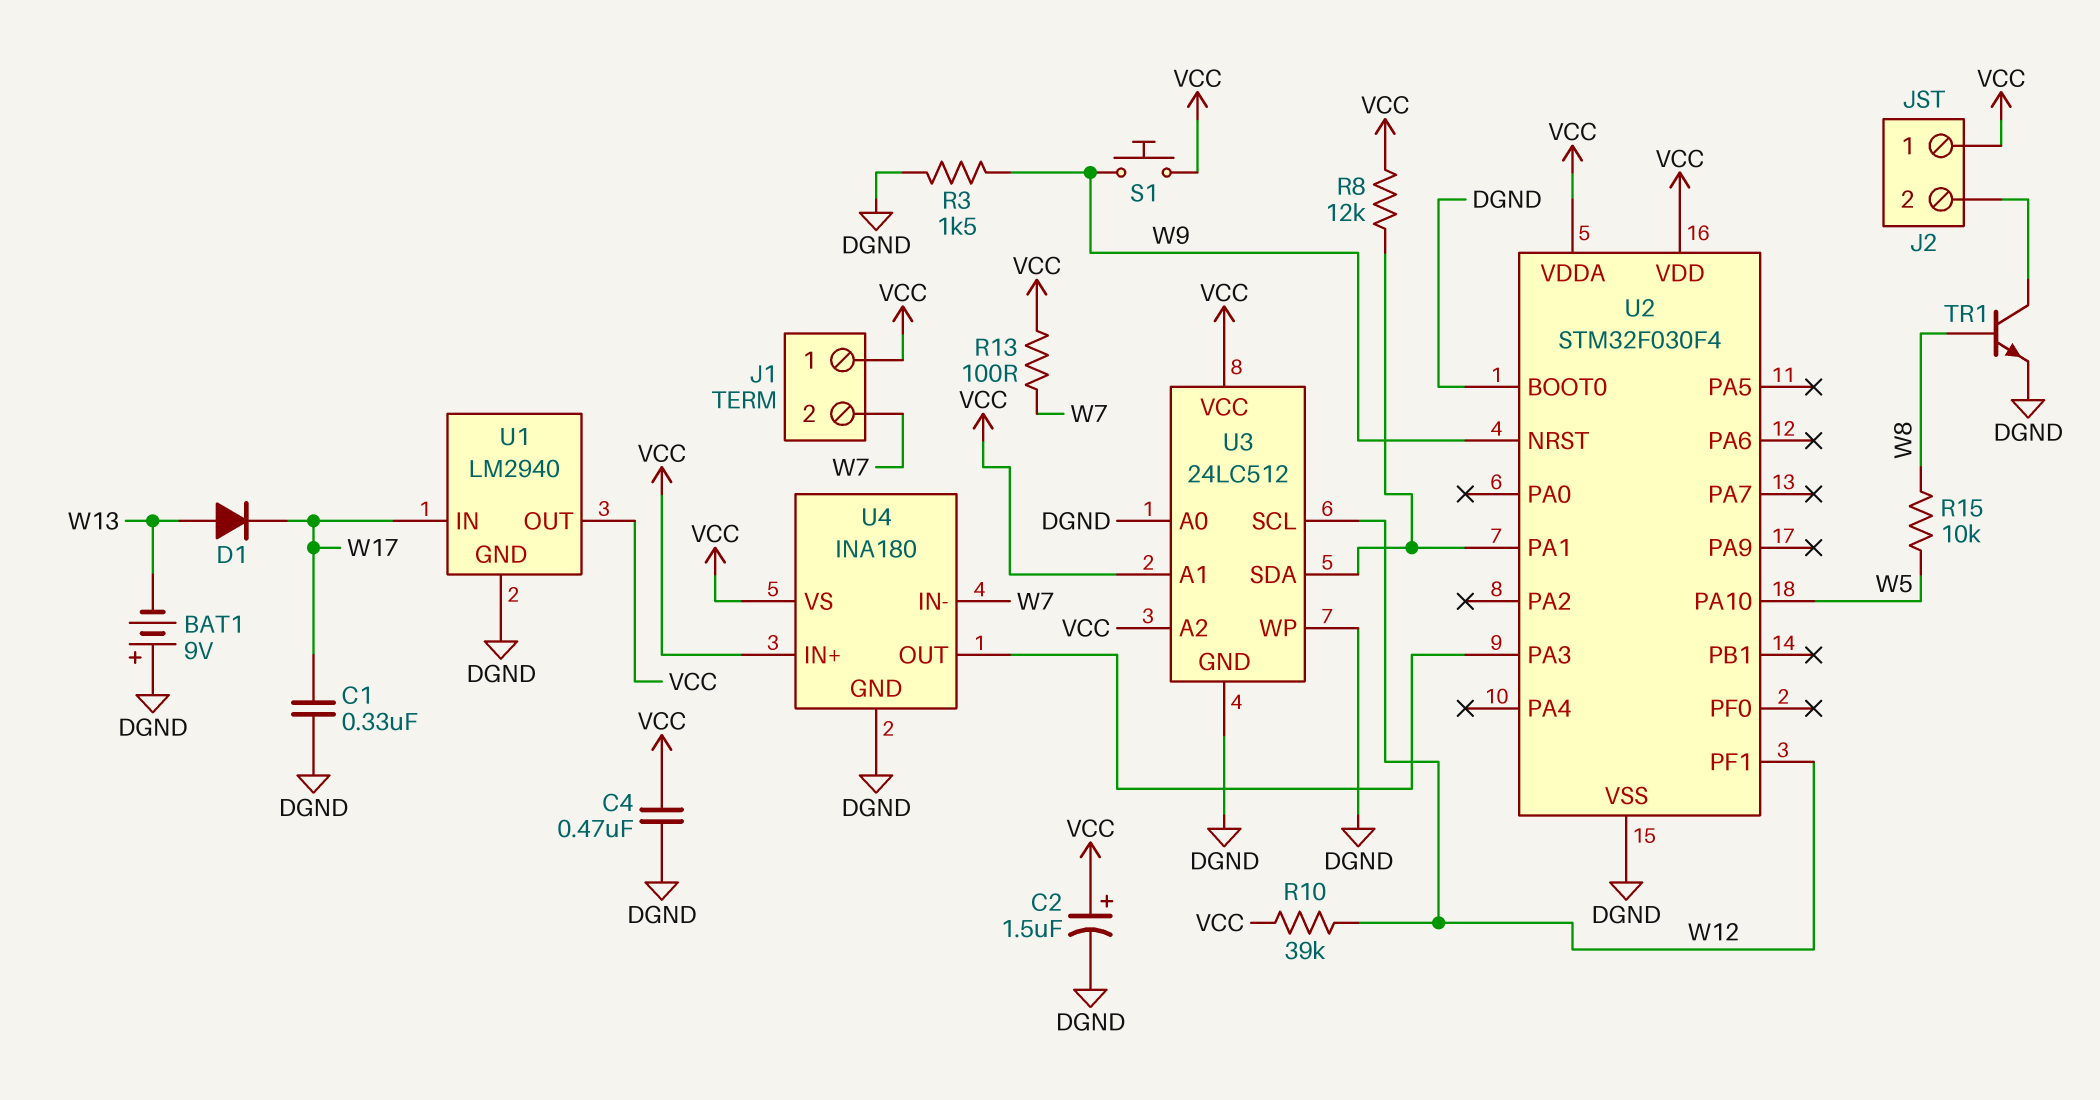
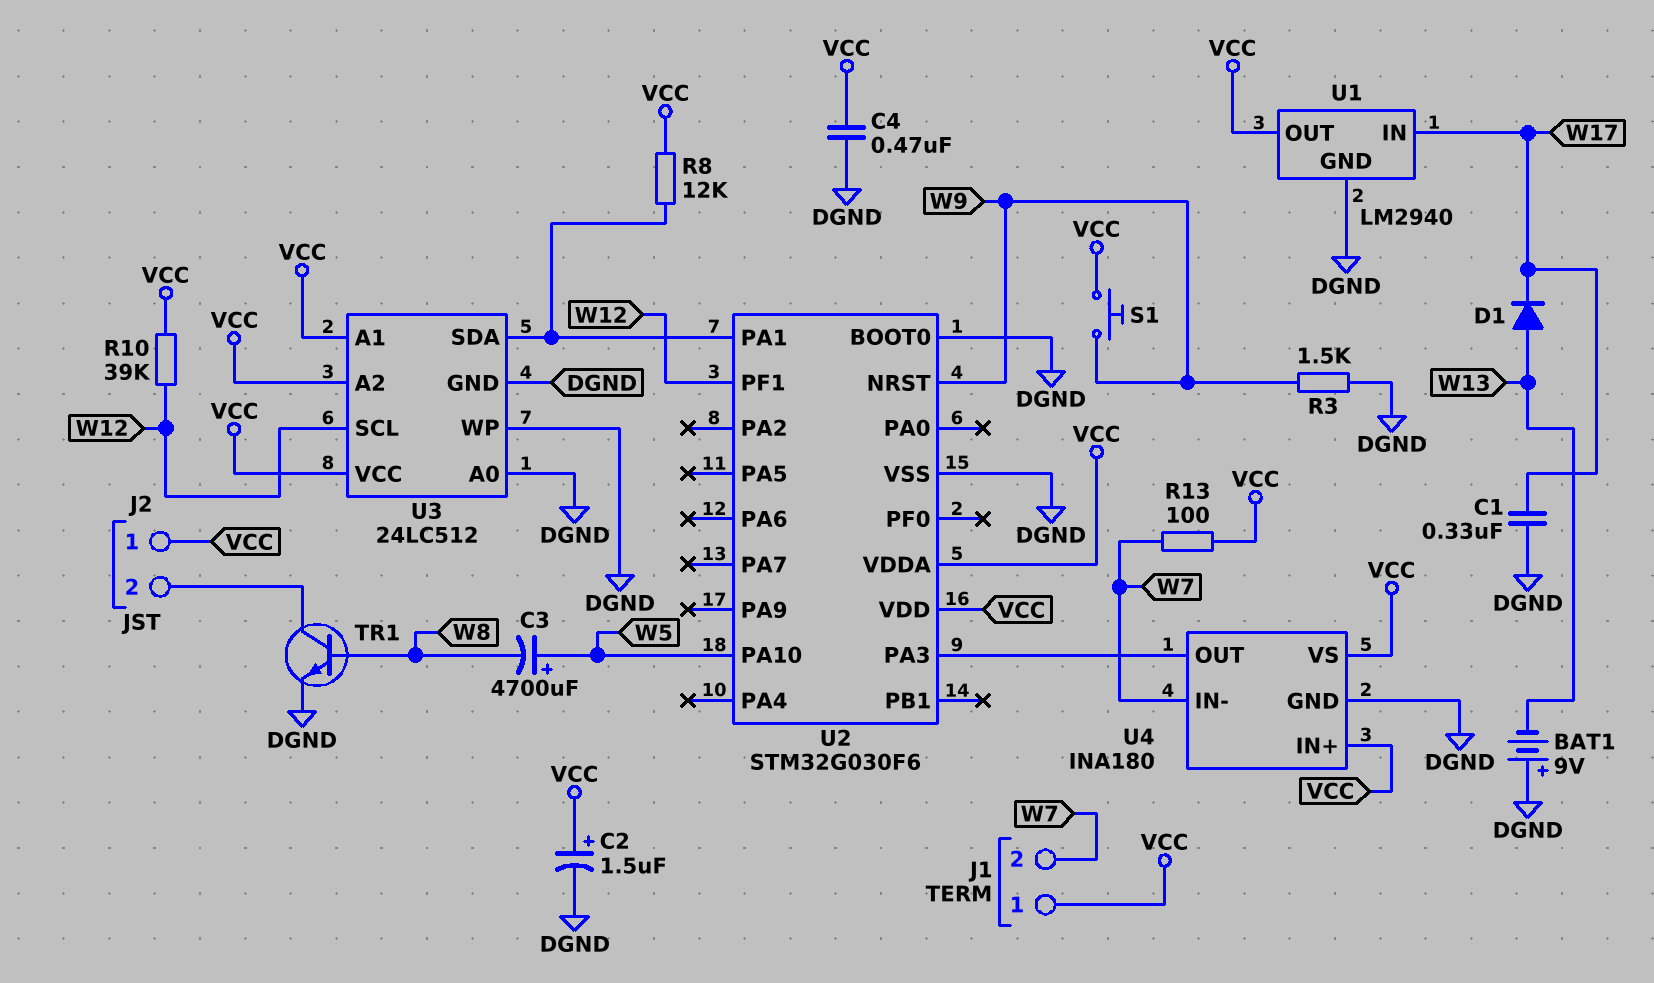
C3: none -> 4700uF (plus W5, minus W8)
R15: 10k (W5, W8) -> none
U2: STM32F030F4 -> STM32G030F6

